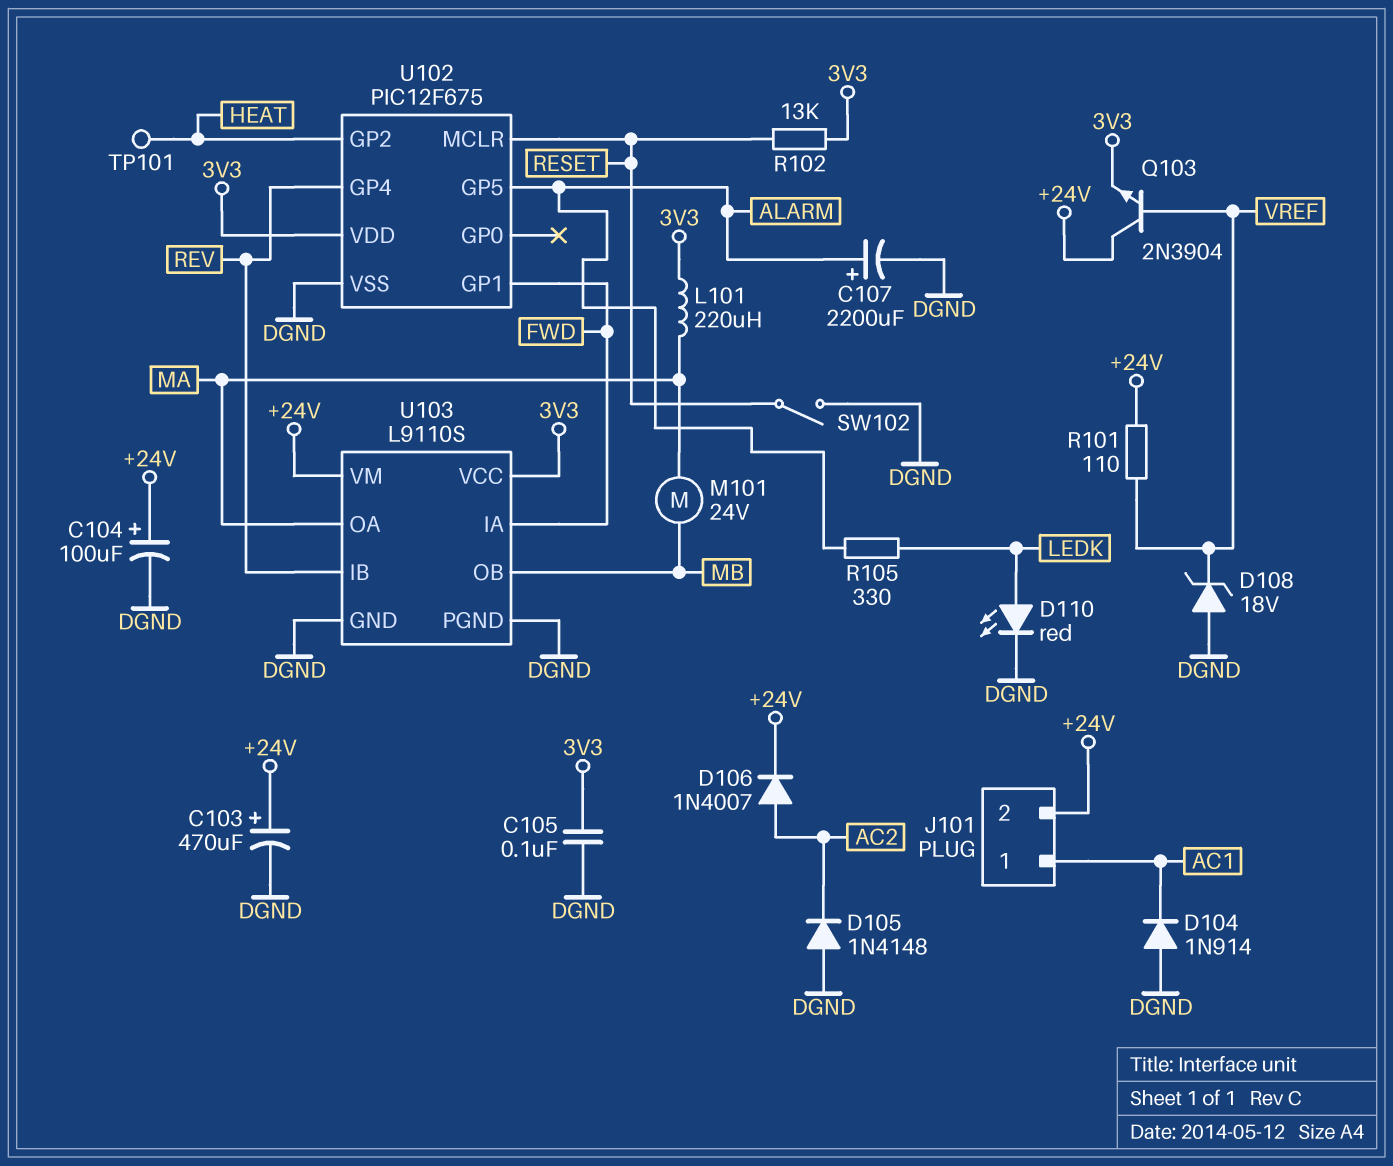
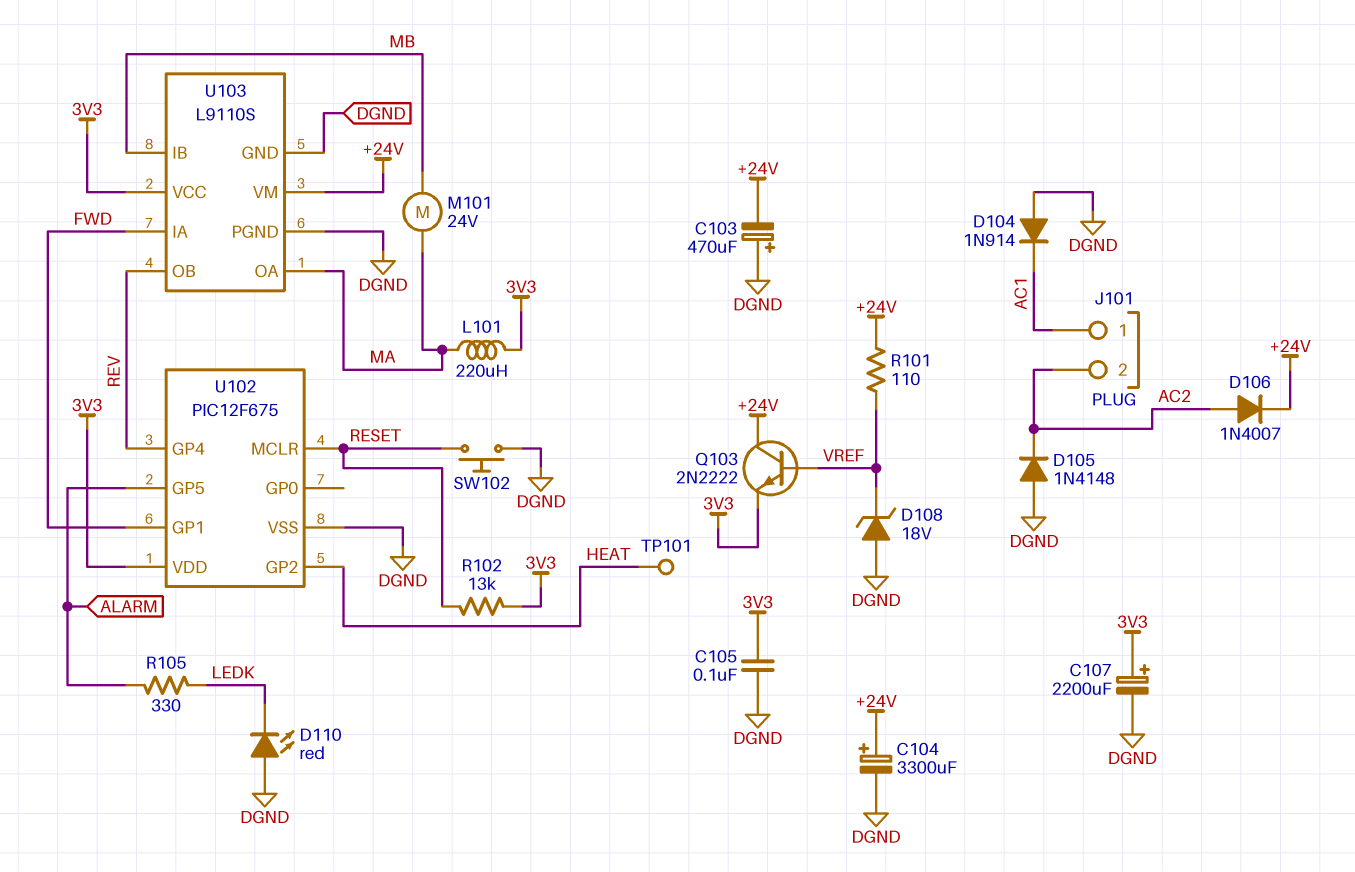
C103: 470uF (plus +24V, minus DGND) -> 470uF (plus DGND, minus +24V)
C104: 100uF (plus +24V, minus DGND) -> 3300uF (plus +24V, minus DGND)
C107: 2200uF (plus ALARM, minus DGND) -> 2200uF (plus 3V3, minus DGND)
D110: LED red (A LEDK, K DGND) -> LED red (A DGND, K LEDK)
J101 pin 2: +24V -> AC2
Q103: NPN 2N3904 (B VREF, C +24V, E 3V3) -> NPN 2N2222 (B VREF, C +24V, E 3V3)
SW102: switch (DGND, RESET) -> button (DGND, RESET)
U103 pin IB: REV -> MB
U103 pin OB: MB -> REV

